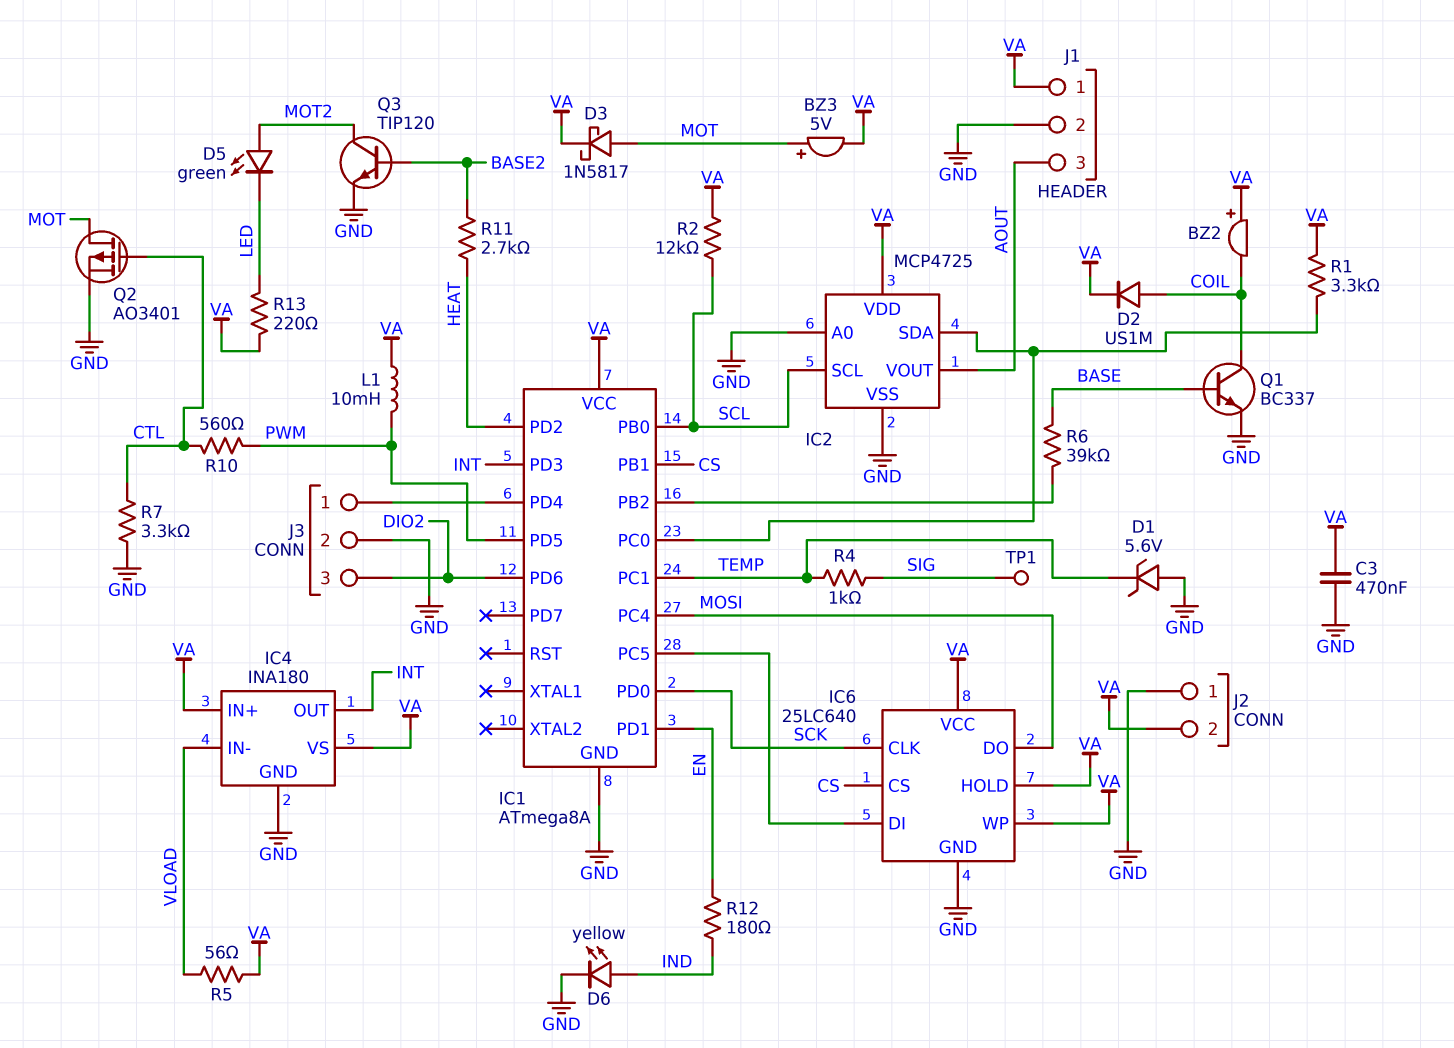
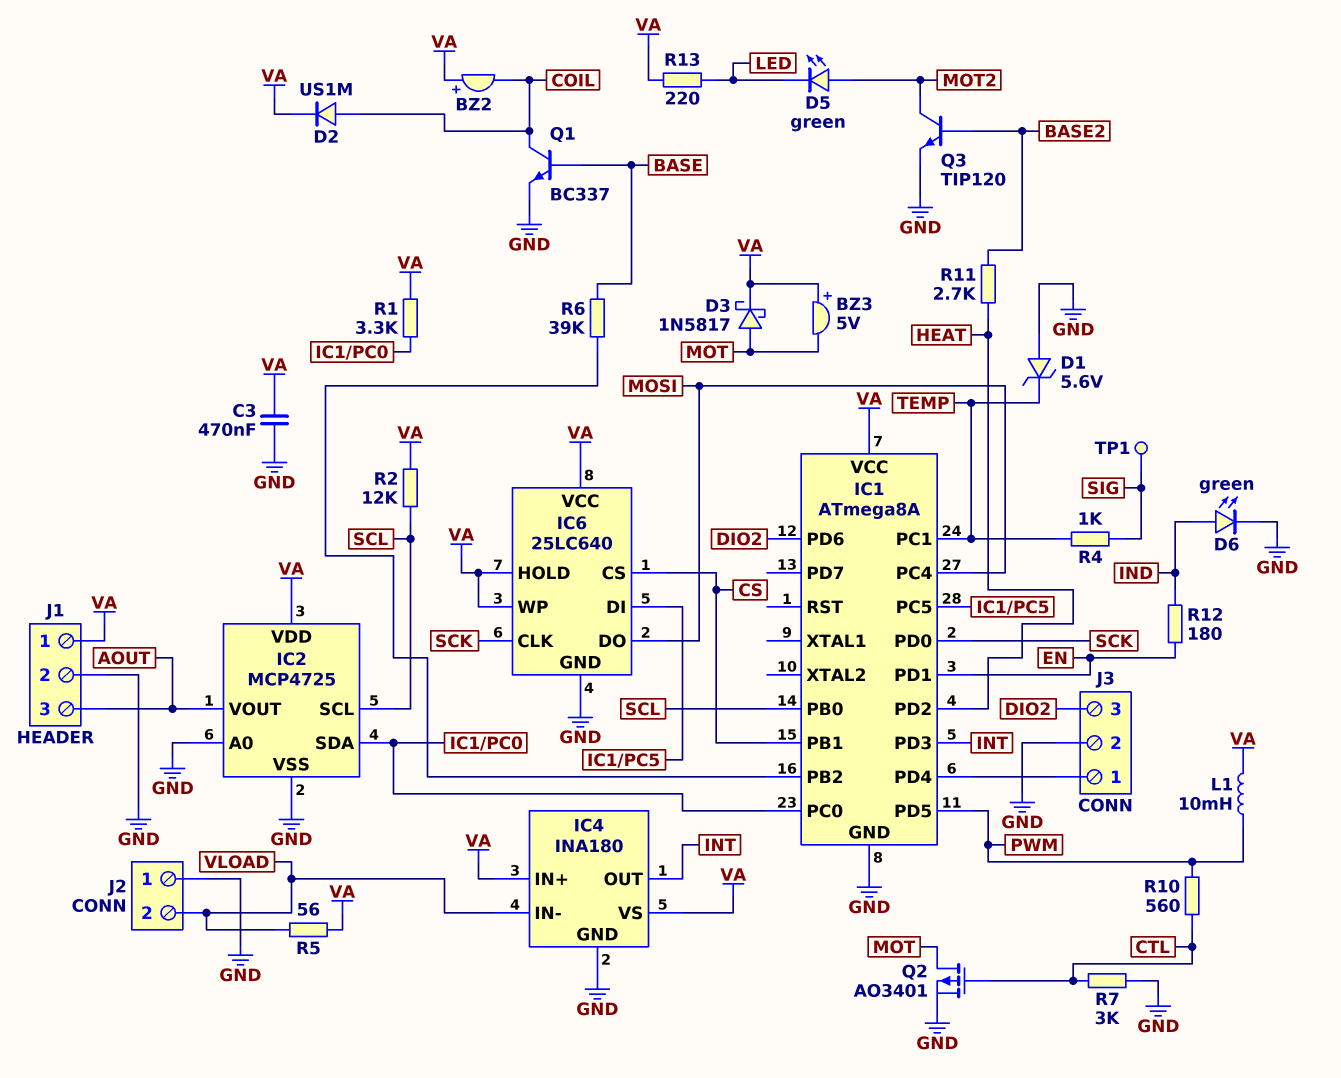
BZ3: buzzer 5V (plus MOT, minus VA) -> buzzer 5V (plus VA, minus MOT)
D6: LED yellow (A IND, K GND) -> LED green (A IND, K GND)
J2 pin 2: VA -> VLOAD
R7: 3.3k (CTL, GND) -> 3k (CTL, GND)

